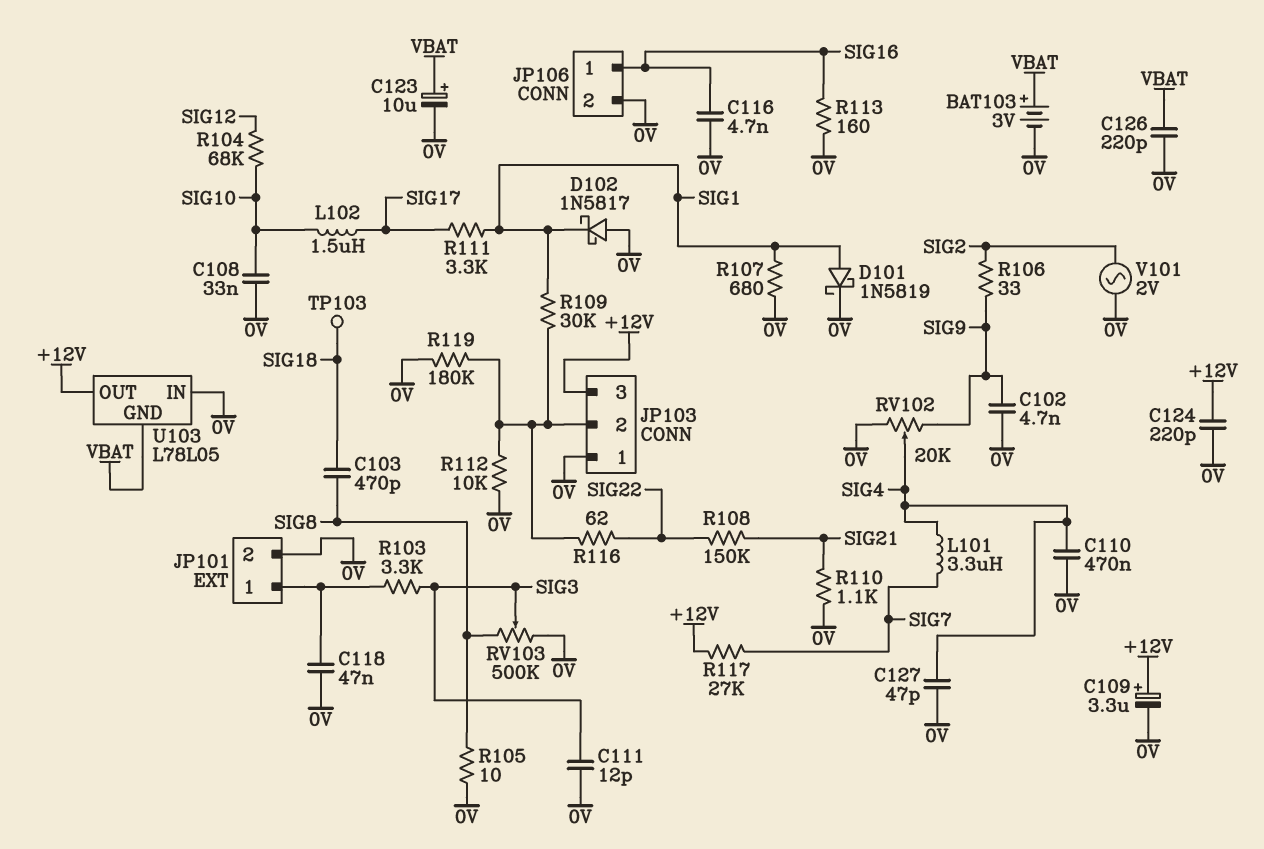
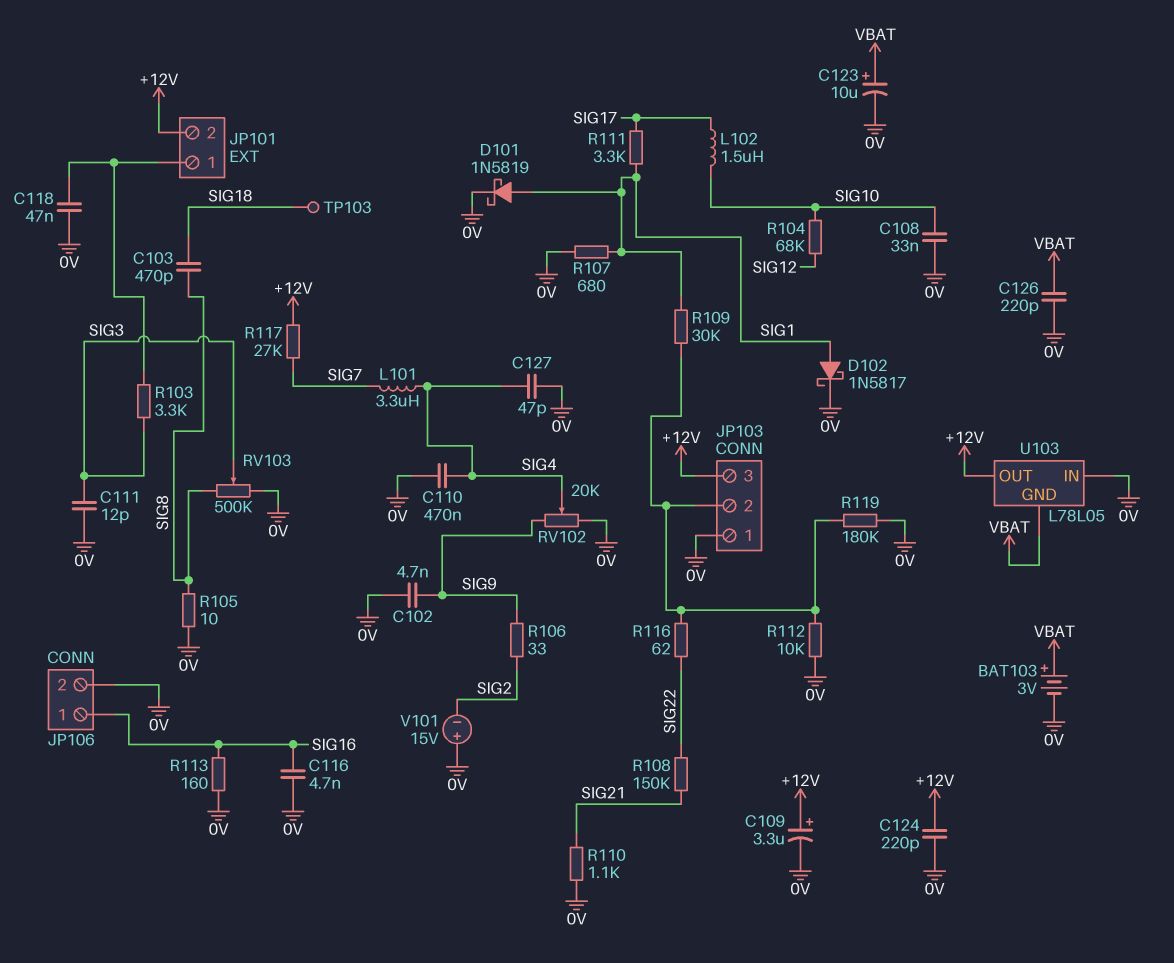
D102: schottky 1N5817 (A 0V, K SIG1) -> schottky 1N5817 (A SIG1, K 0V)
JP101 pin 2: 0V -> +12V
V101: AC 2V (0V, SIG2) -> 15V (plus 0V, minus SIG2)

